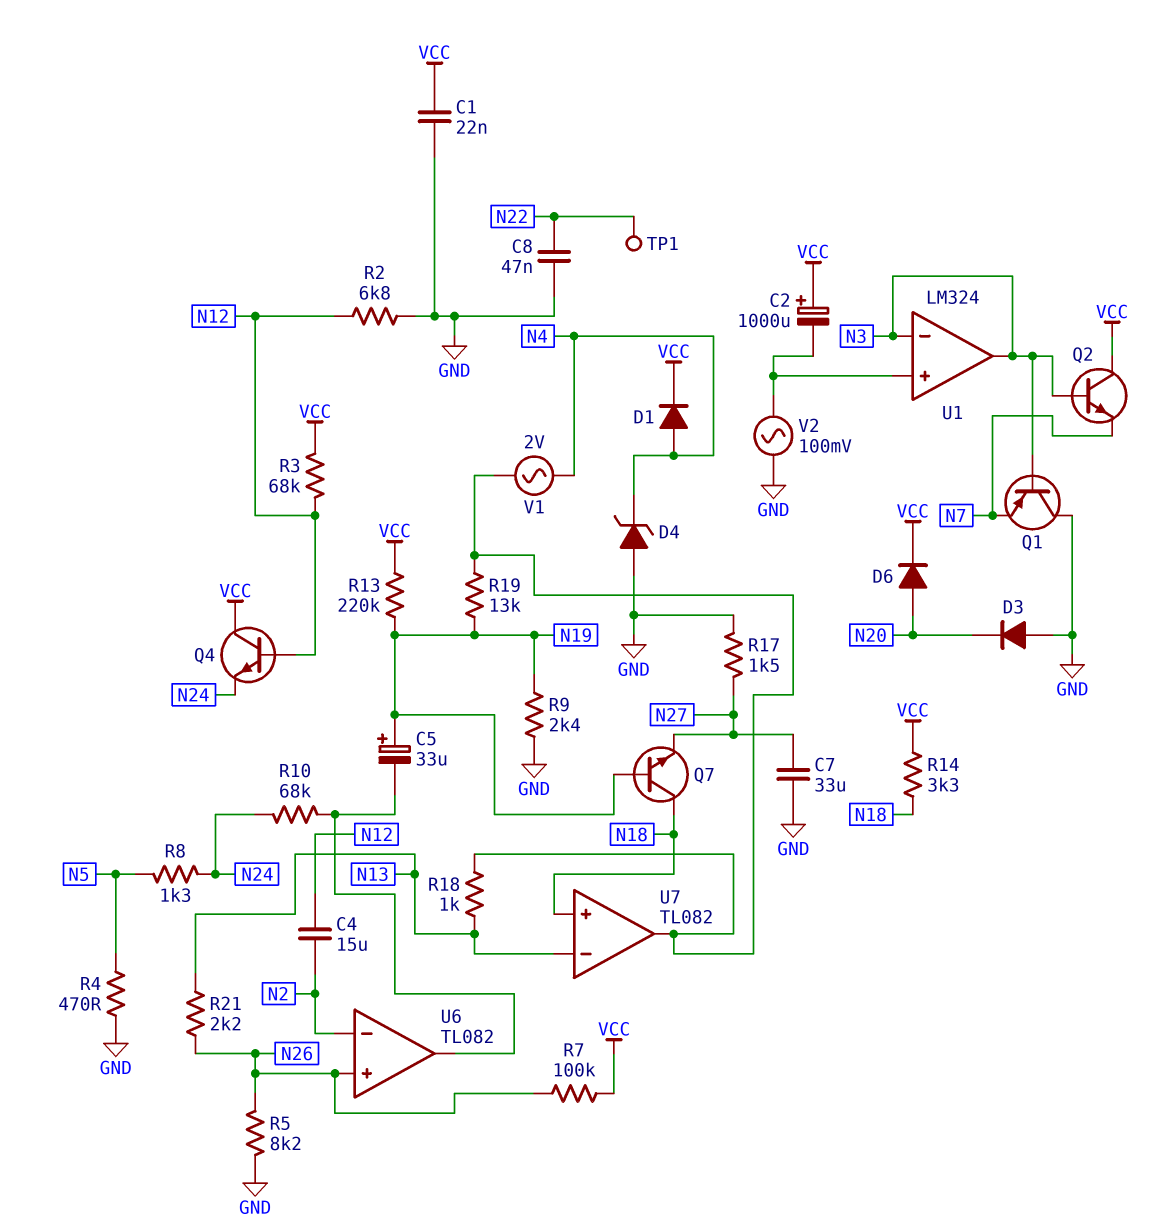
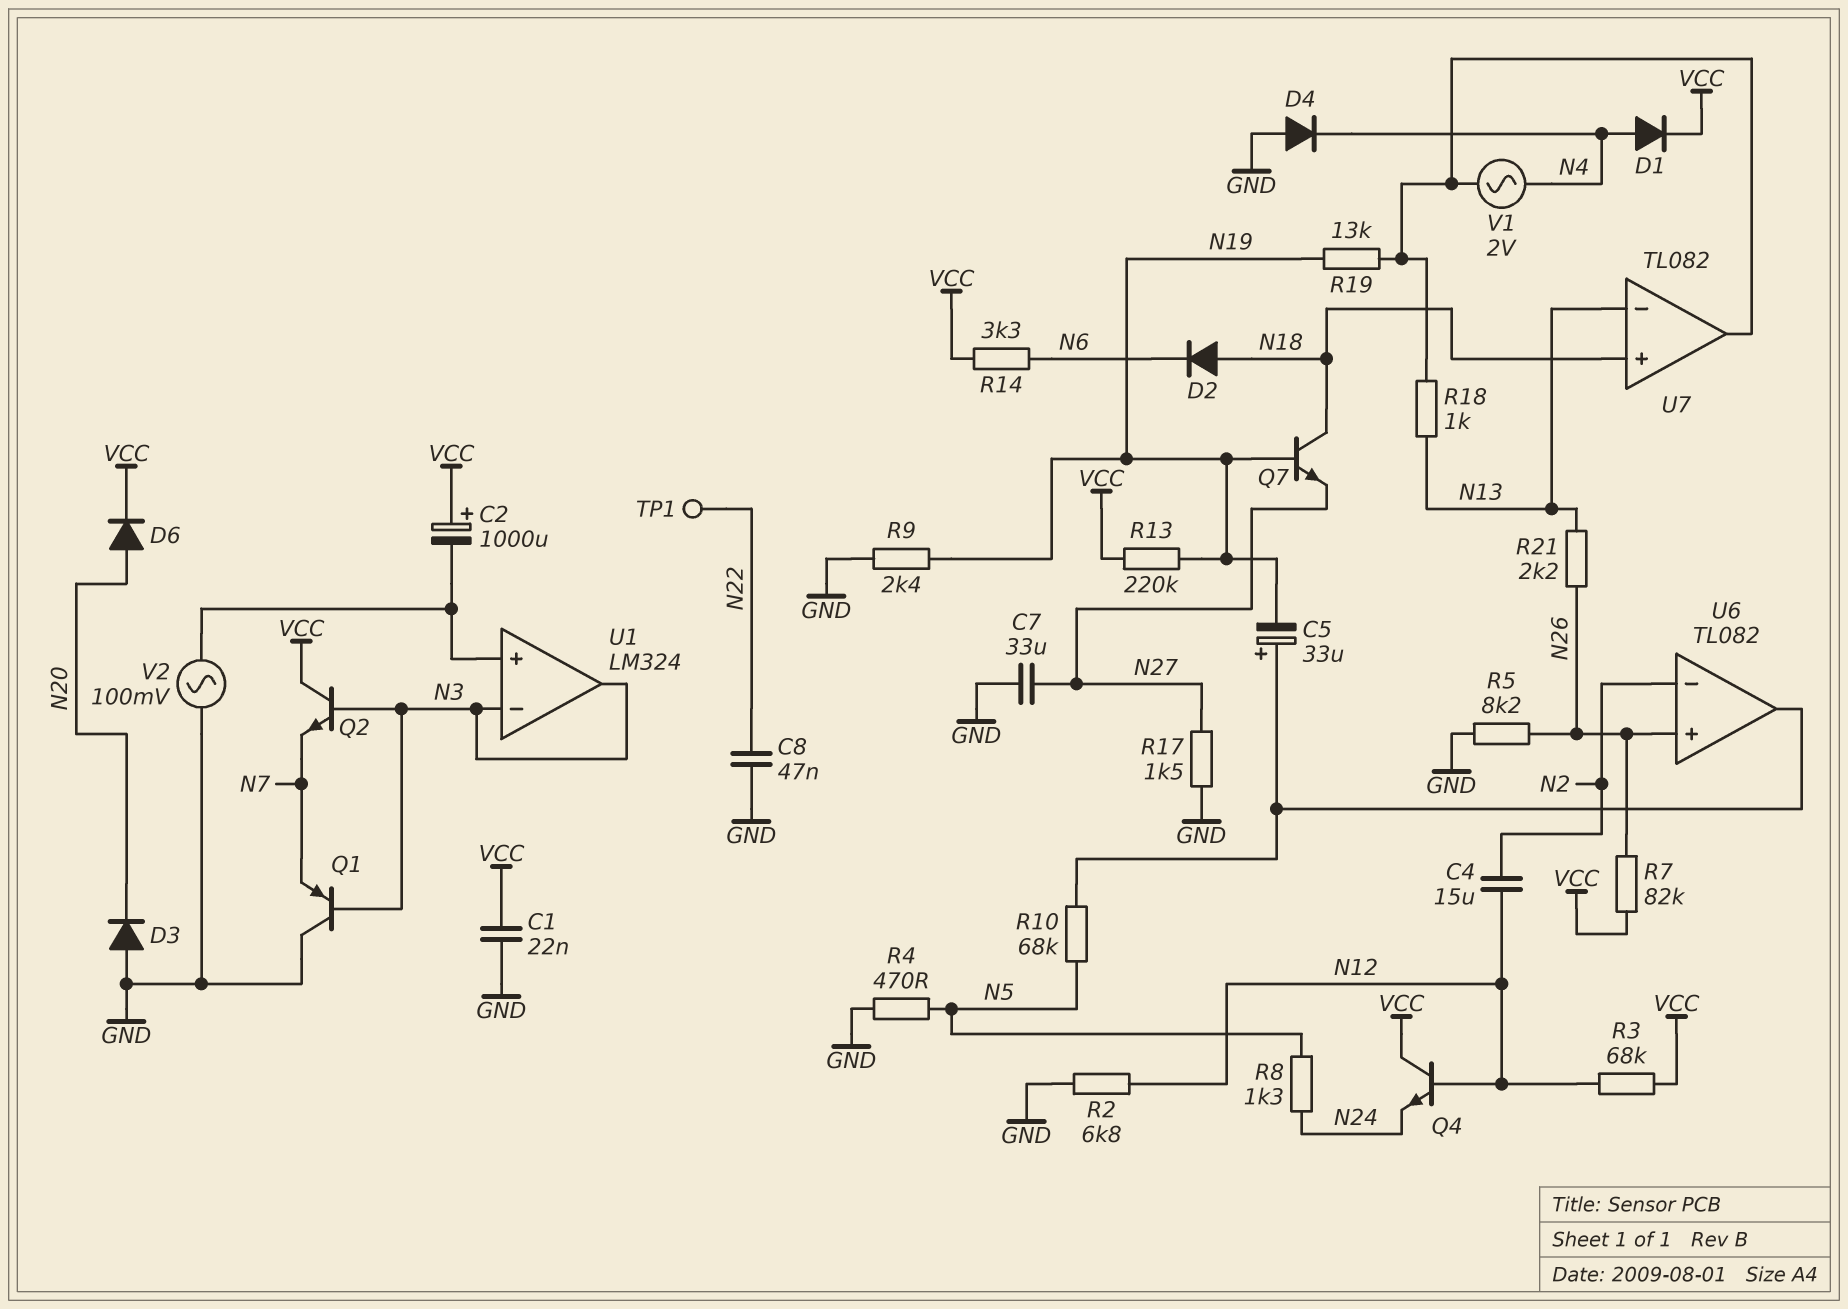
C5: 33uF (plus N19, minus U6/out) -> 33uF (plus U6/out, minus N19)
D2: none -> diode (A N18, K N6)
D4: zener (A GND, K N4) -> diode (A GND, K N4)
R7: 100k (N26, VCC) -> 82k (N26, VCC)
R10: 68k (N24, U6/out) -> 68k (N5, U6/out)
R14: 3.3k (N18, VCC) -> 3.3k (N6, VCC)

